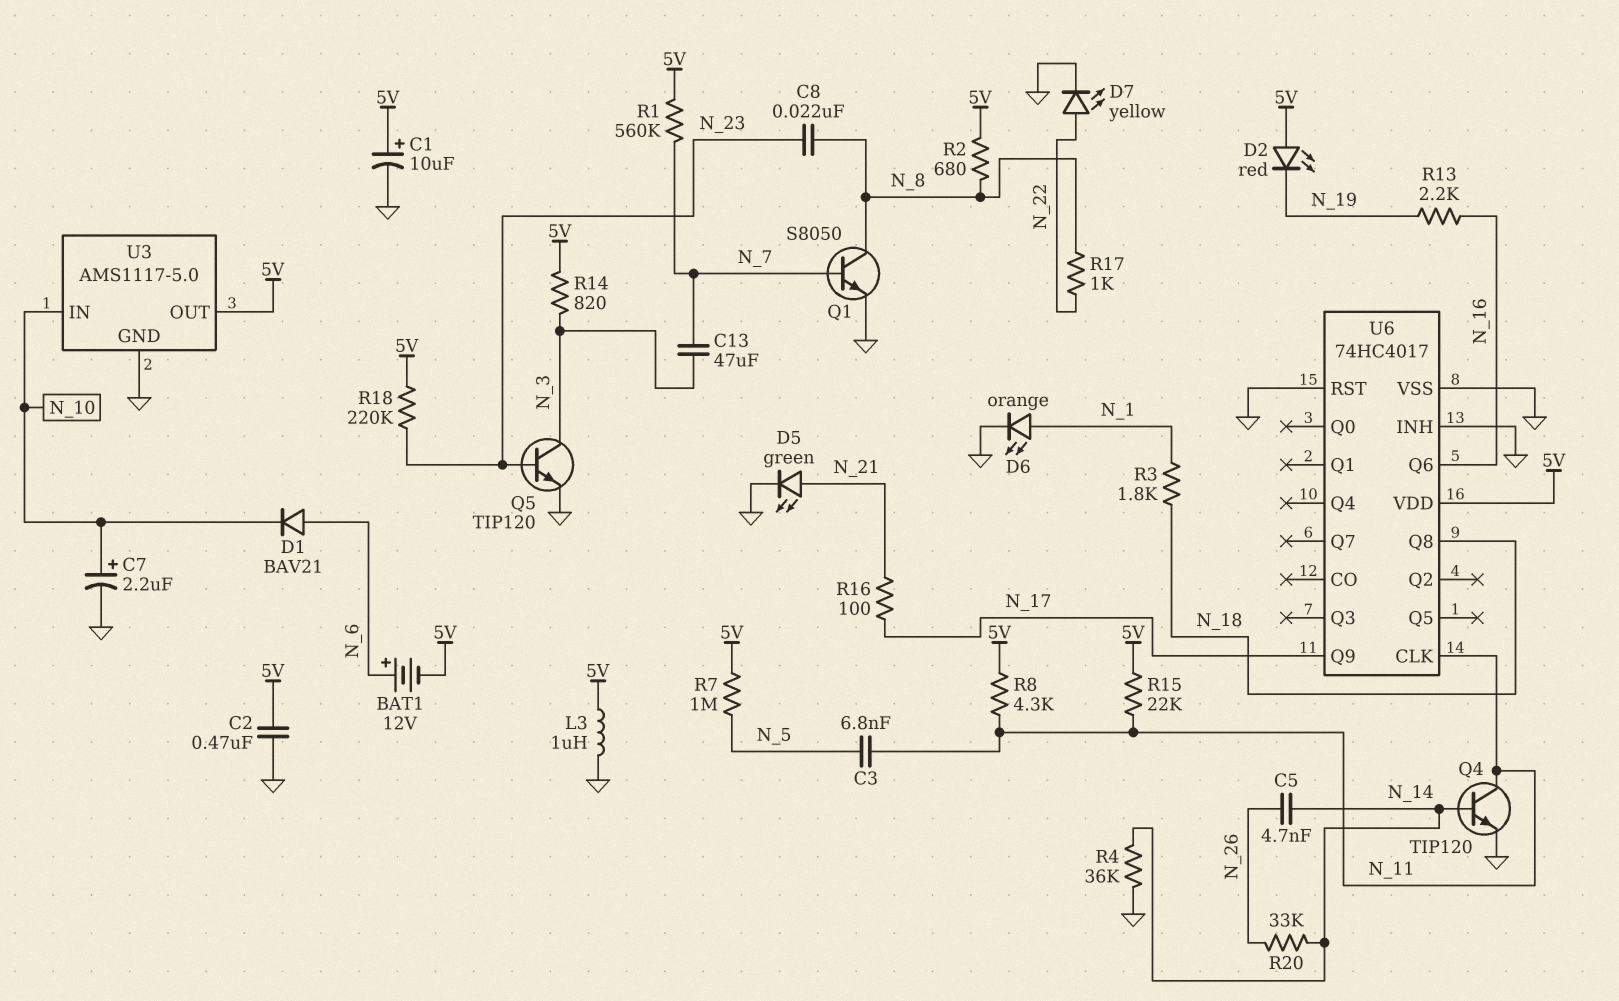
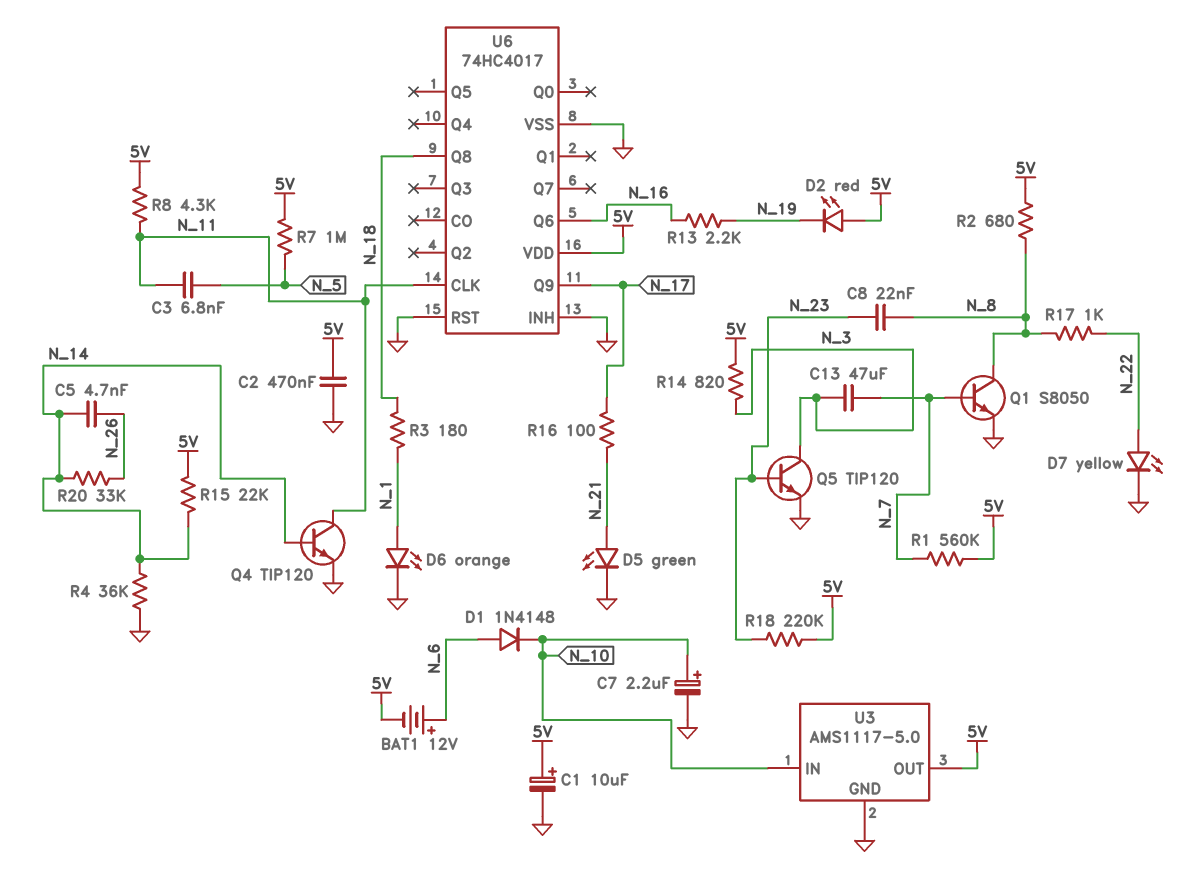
D1: diode BAV21 (A N_6, K N_10) -> diode 1N4148 (A N_6, K N_10)
L3: 1uH (5V, GND) -> none
R3: 1.8k (N_1, N_18) -> 180 (N_1, N_18)
R15: 22k (5V, N_11) -> 22k (5V, N_14)

